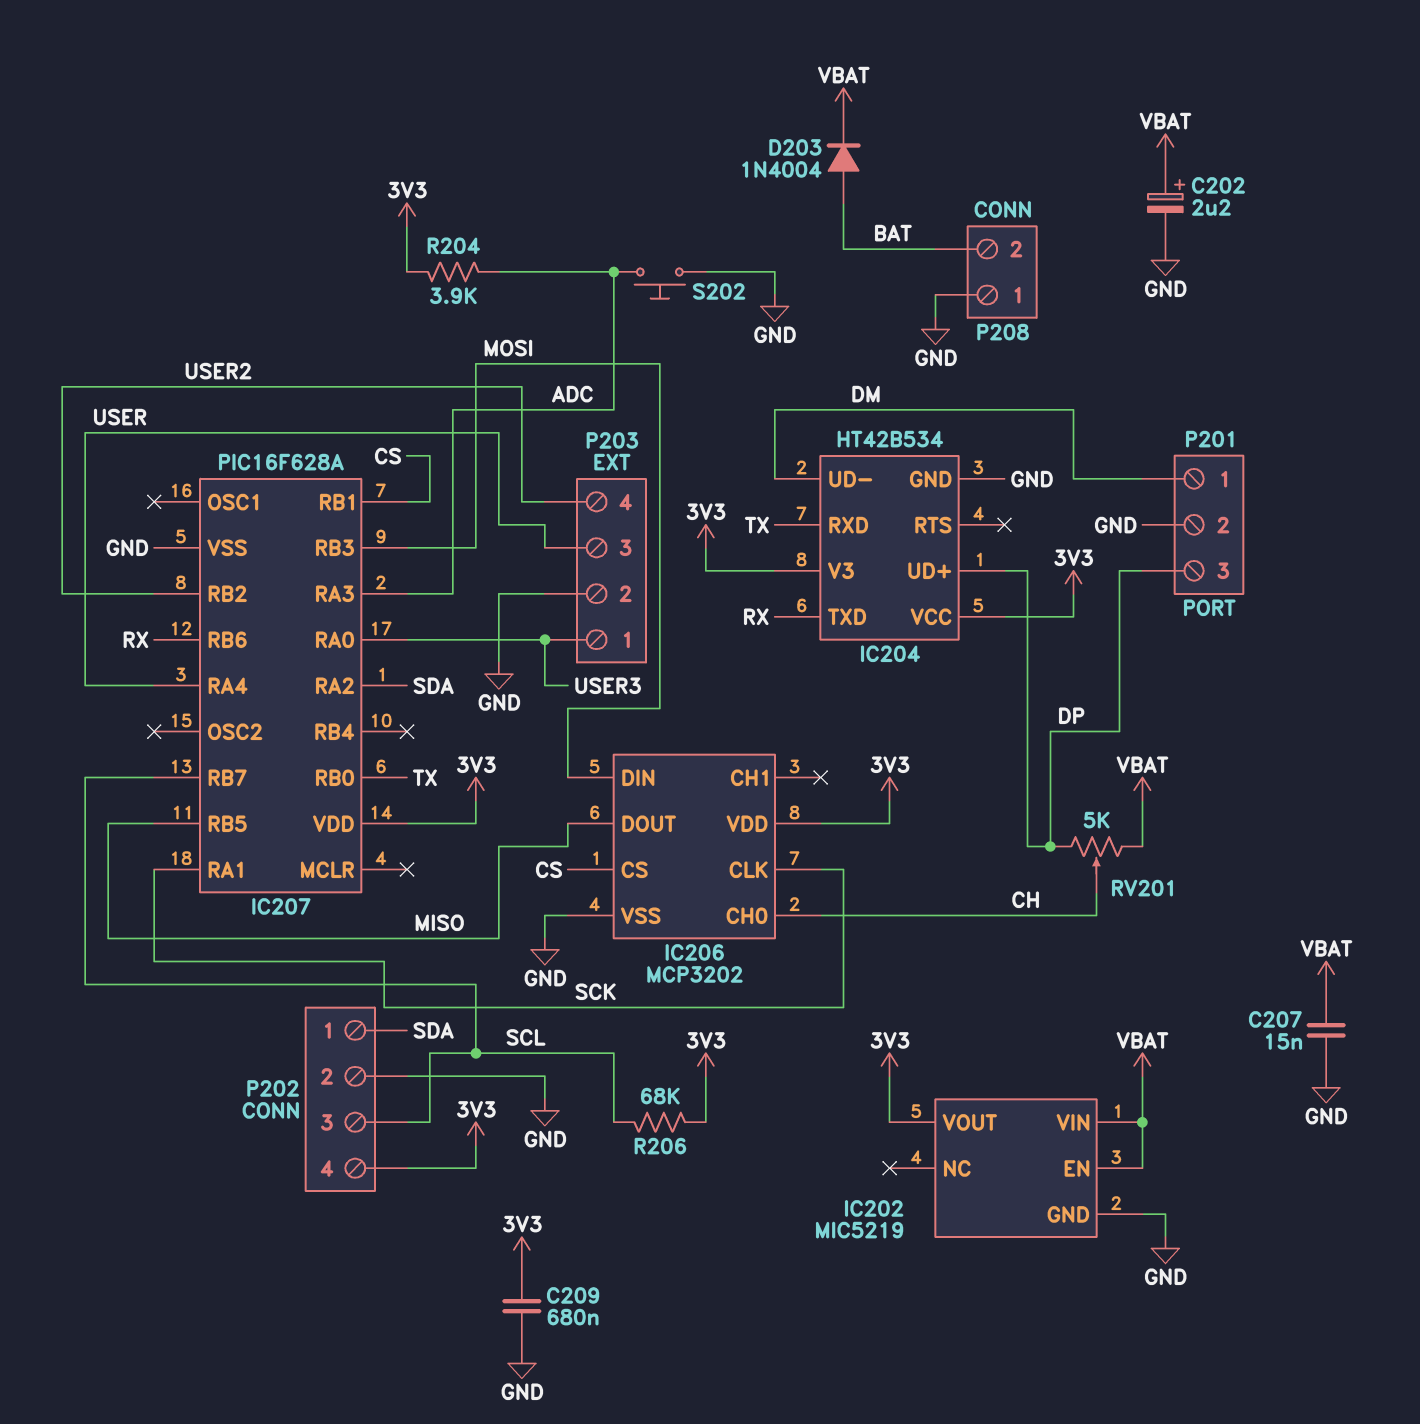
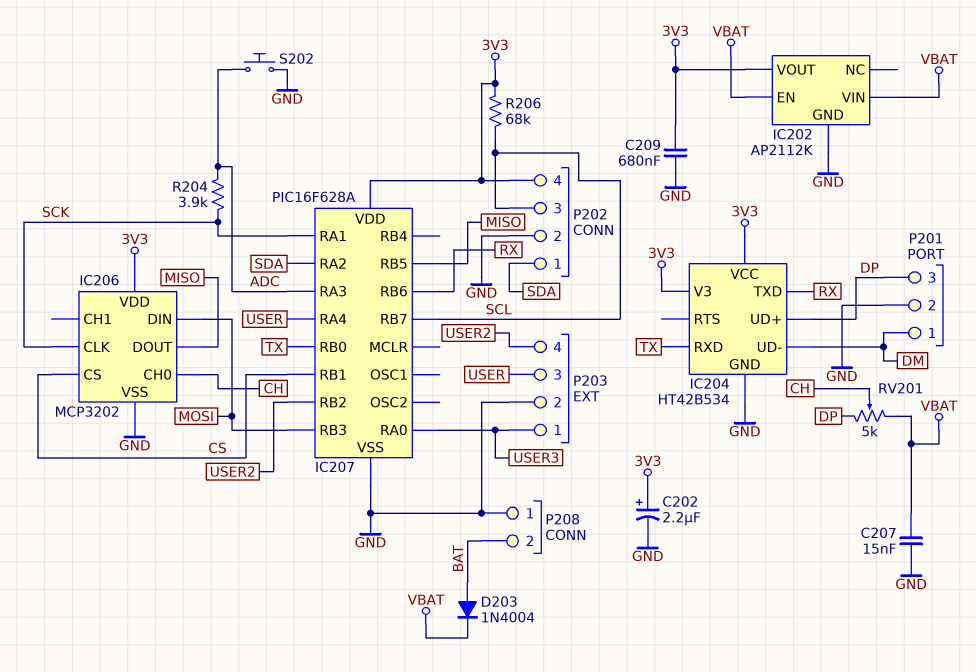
C202: 2.2uF (plus VBAT, minus GND) -> 2.2uF (plus 3V3, minus GND)
IC202: MIC5219 -> AP2112K
R204: 3.9k (3V3, ADC) -> 3.9k (ADC, SCK)

